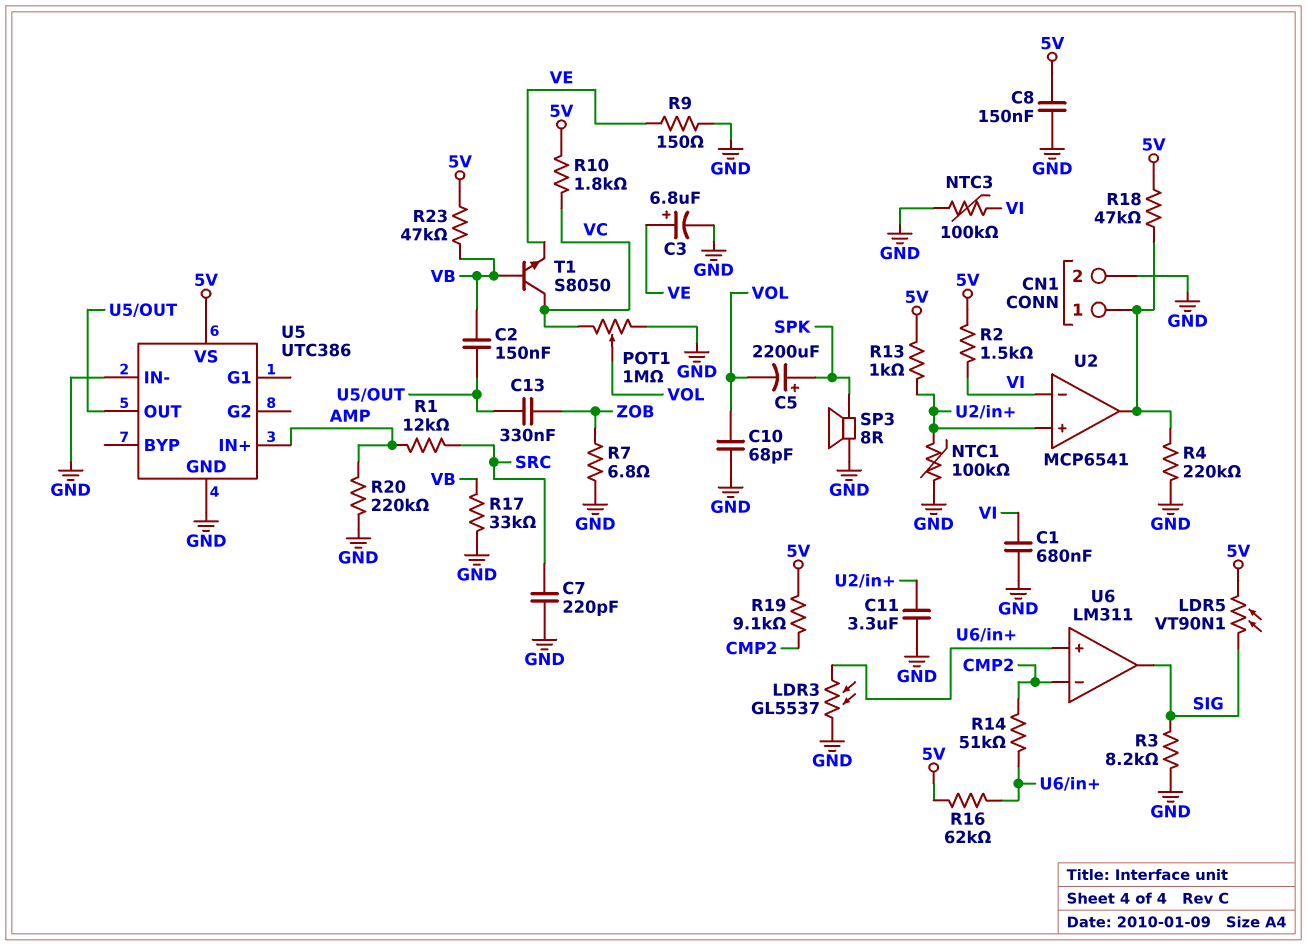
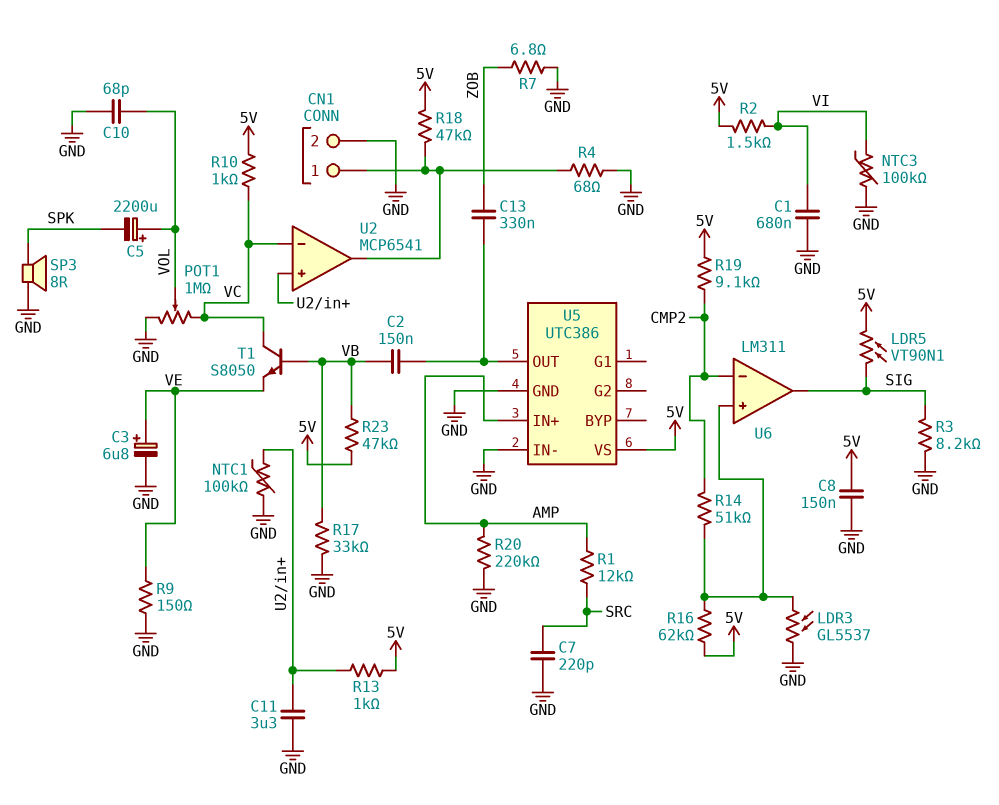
C5: 2200uF (plus SPK, minus VOL) -> 2200uF (plus VOL, minus SPK)
R4: 220k (CN1/1, GND) -> 68 (CN1/1, GND)
R10: 1.8k (5V, VC) -> 1k (5V, VC)
U2 pin in-: VI -> VC

